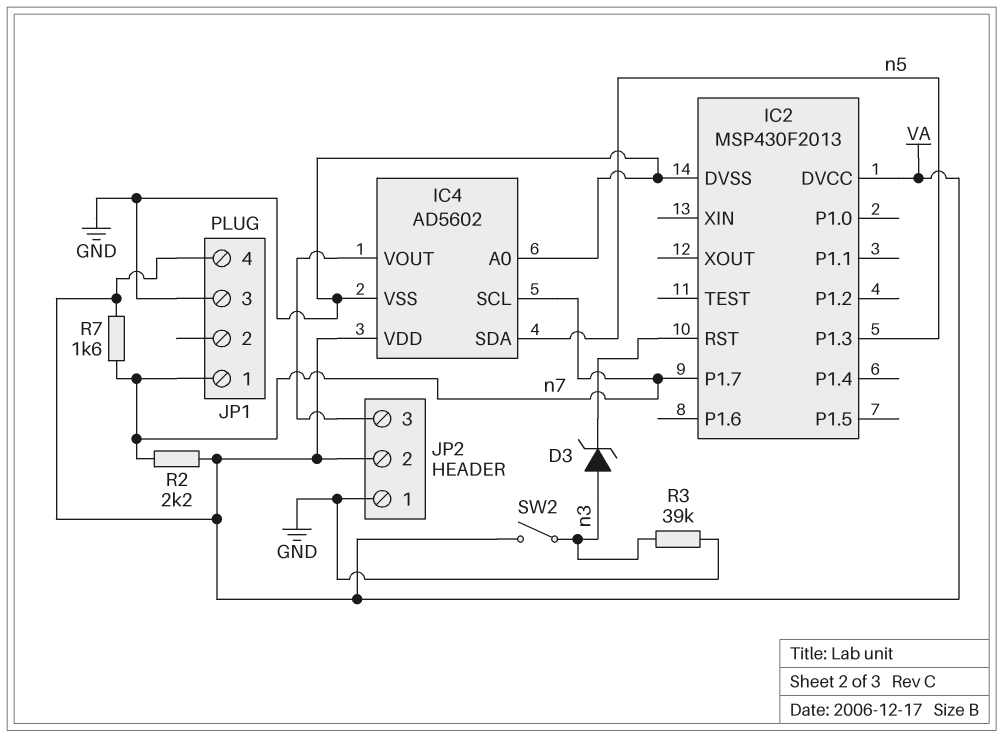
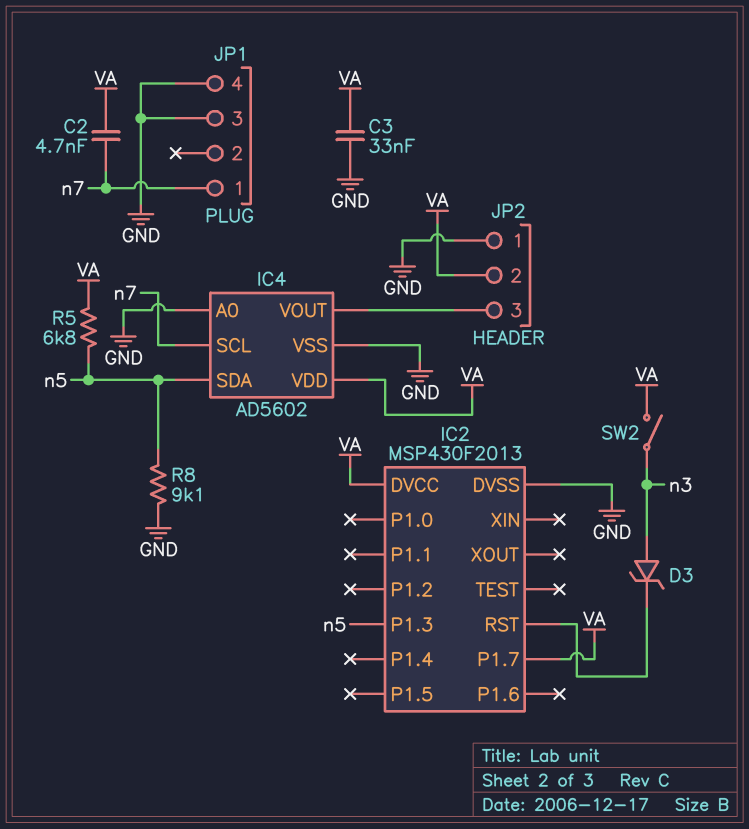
C2: none -> 4.7nF (VA, n7)
C3: none -> 33nF (GND, VA)
IC2 pin P1.7: n7 -> VA
JP1 pin 4: VA -> GND
R2: 2.2k (VA, n7) -> none
R3: 39k (GND, n3) -> none
R5: none -> 6.8k (VA, n5)
R7: 1.6k (VA, n7) -> none
R8: none -> 9.1k (GND, n5)

